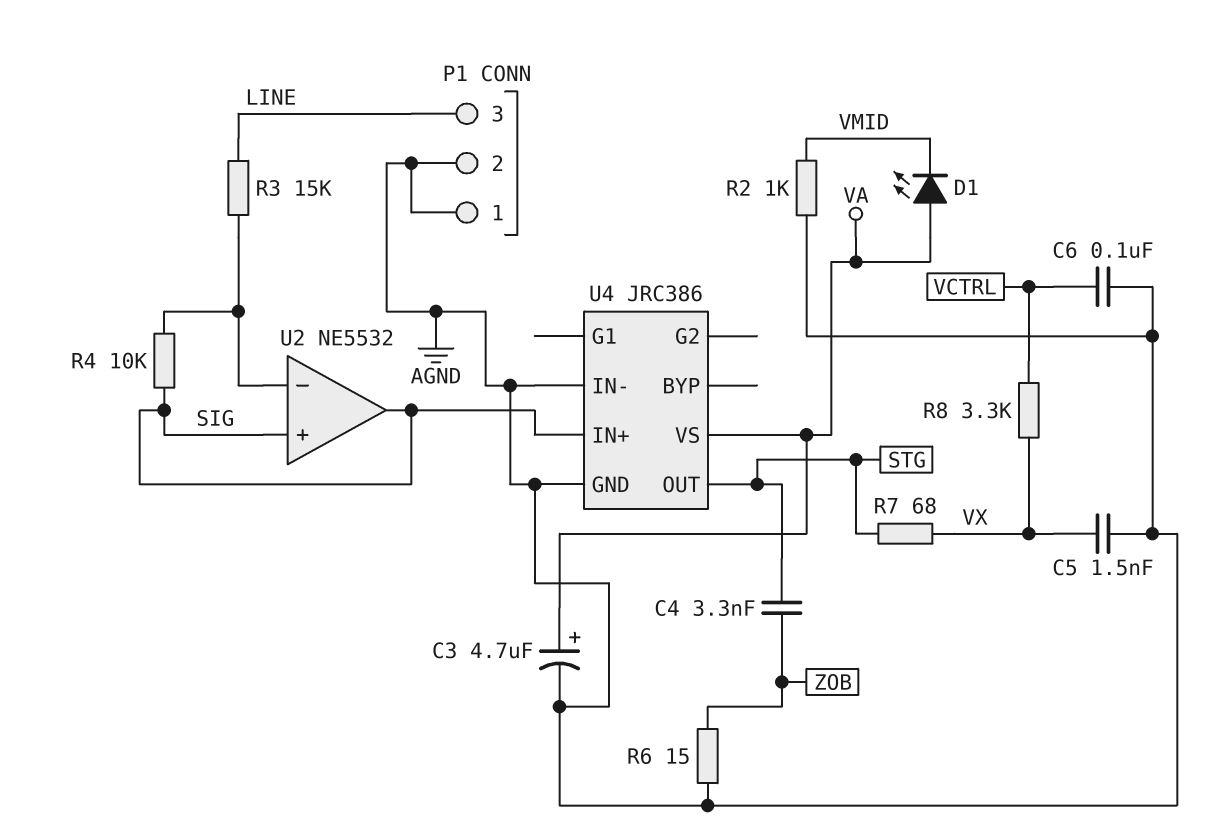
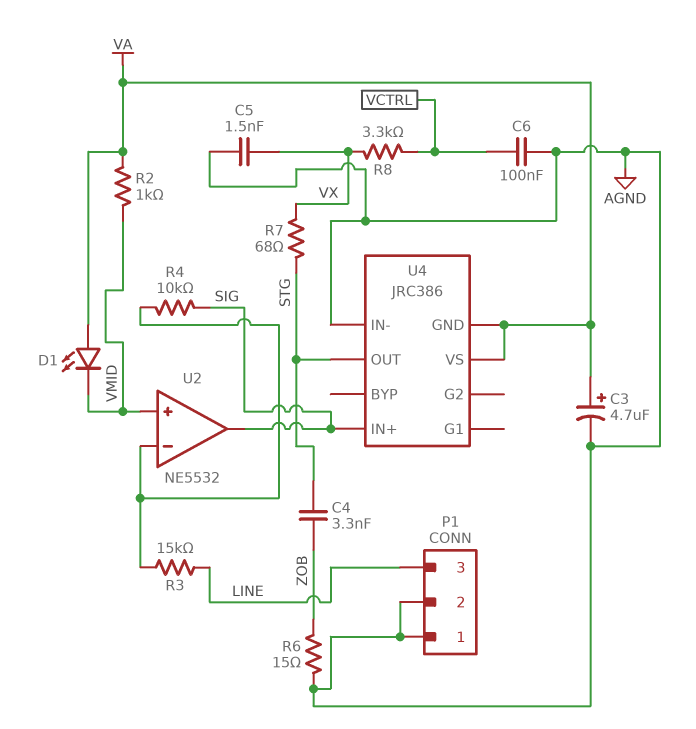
R2: 1k (AGND, VMID) -> 1k (VA, VMID)
U2 pin in+: SIG -> VMID
U4 pin GND: AGND -> VA

